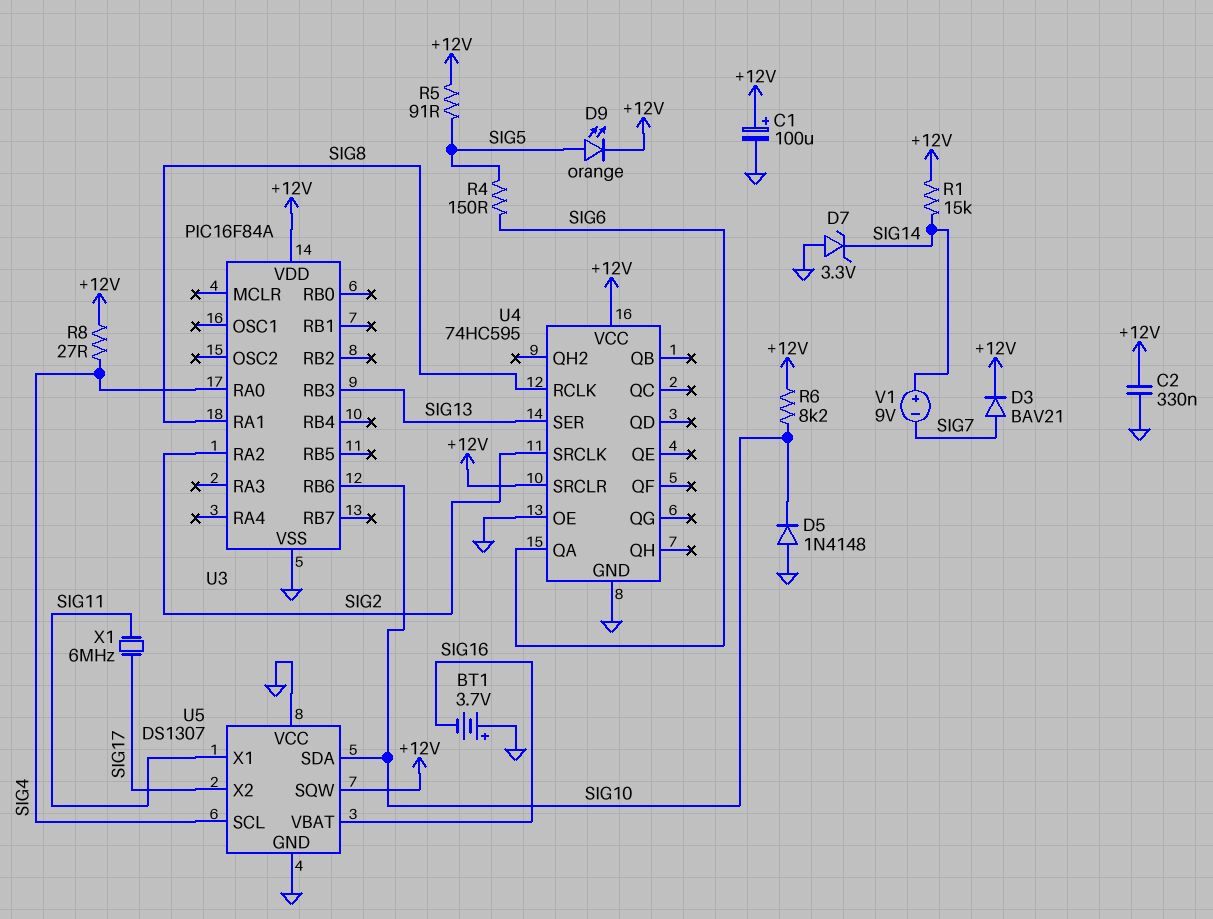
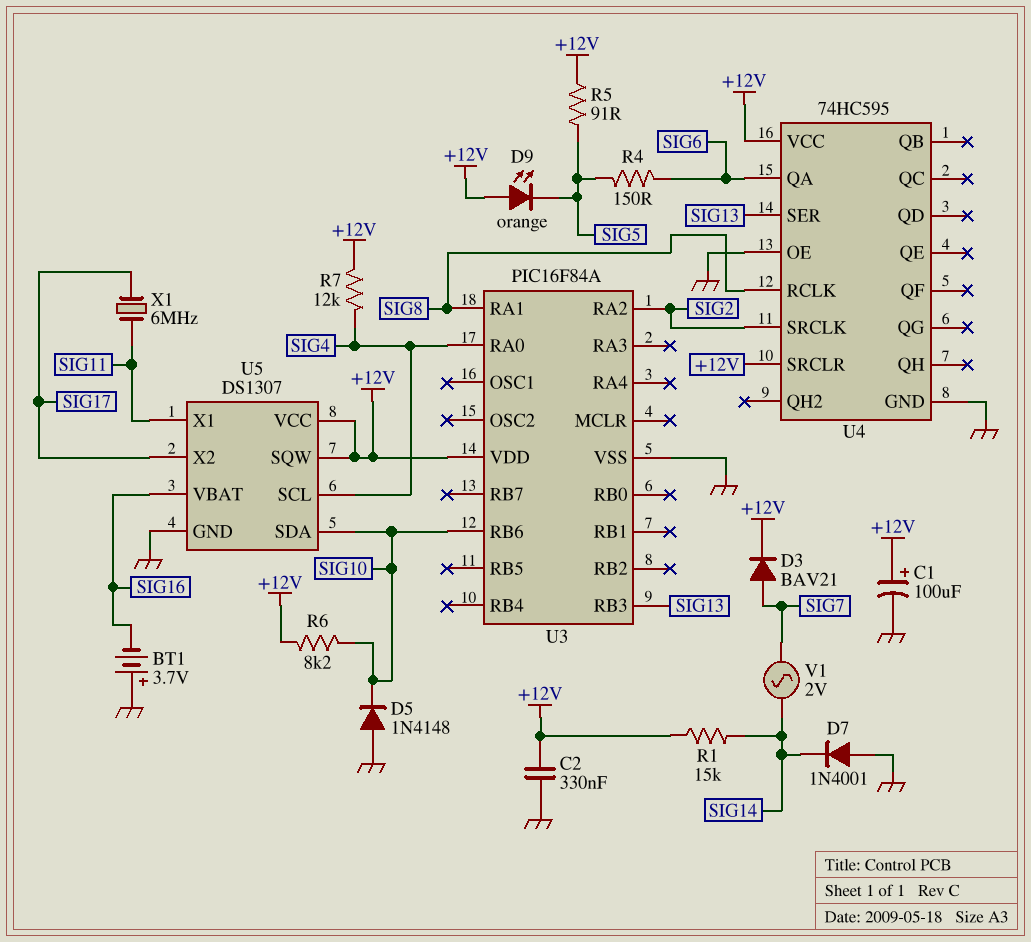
D7: zener 3.3V (A GND, K SIG14) -> diode 1N4001 (A GND, K SIG14)
D9: LED orange (A SIG5, K +12V) -> LED orange (A +12V, K SIG5)
R7: none -> 12k (+12V, SIG4)
R8: 27 (+12V, SIG4) -> none
U5 pin VCC: GND -> +12V
V1: 9V (plus SIG14, minus SIG7) -> AC 2V (SIG7, SIG14)

